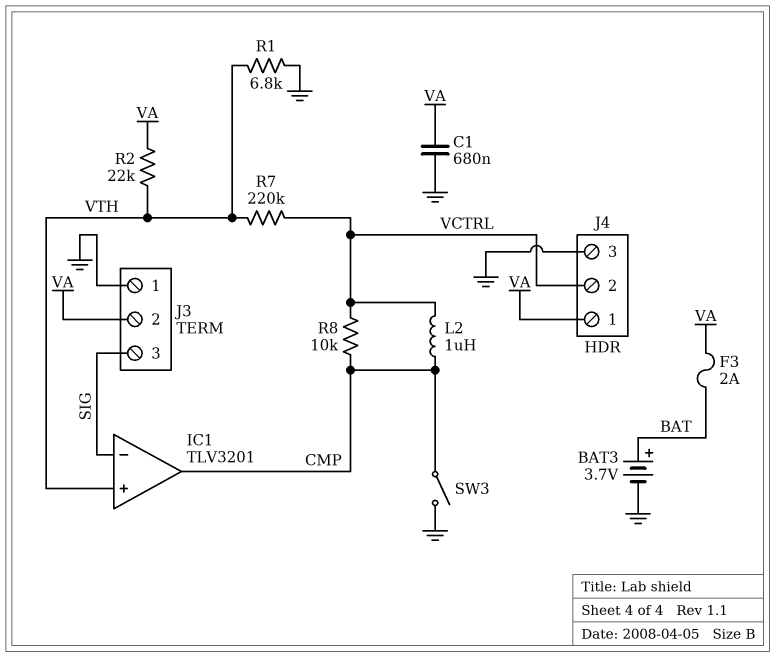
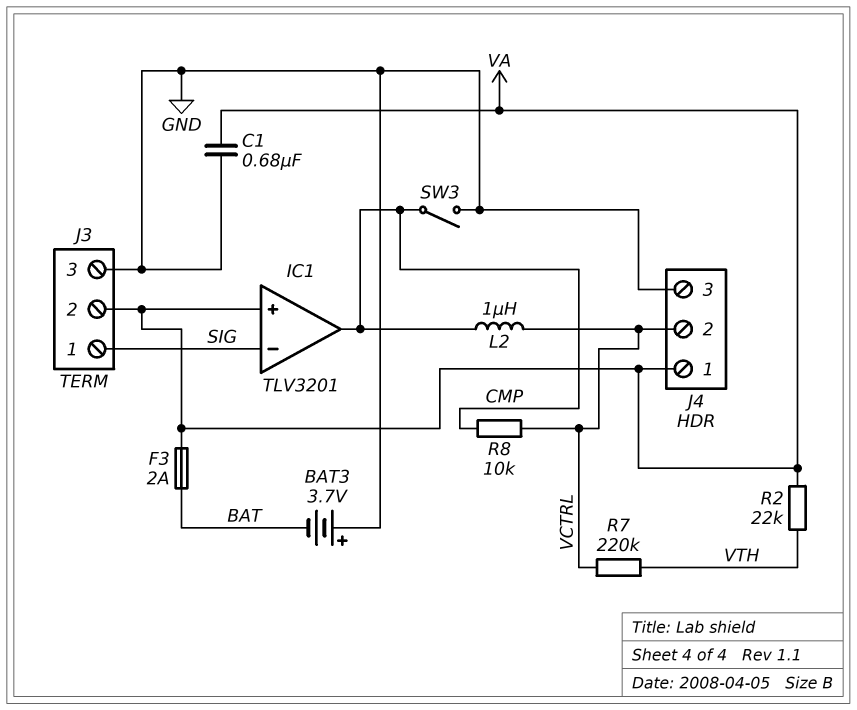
BAT3: 3.7V (plus BAT, minus GND) -> 3.7V (plus GND, minus BAT)
IC1 pin in+: VTH -> VA
J3 pin 1: GND -> SIG
J3 pin 3: SIG -> GND
R1: 6.8k (GND, VTH) -> none

